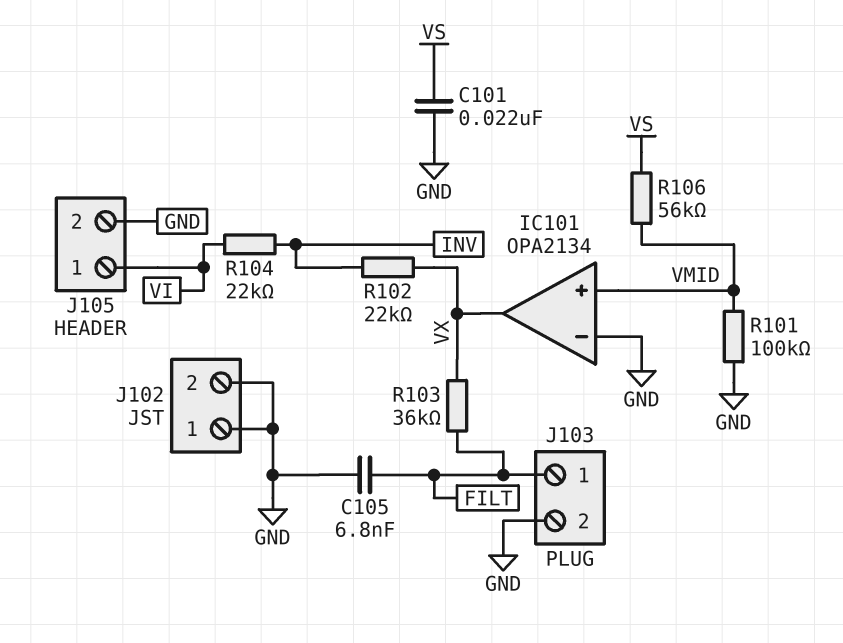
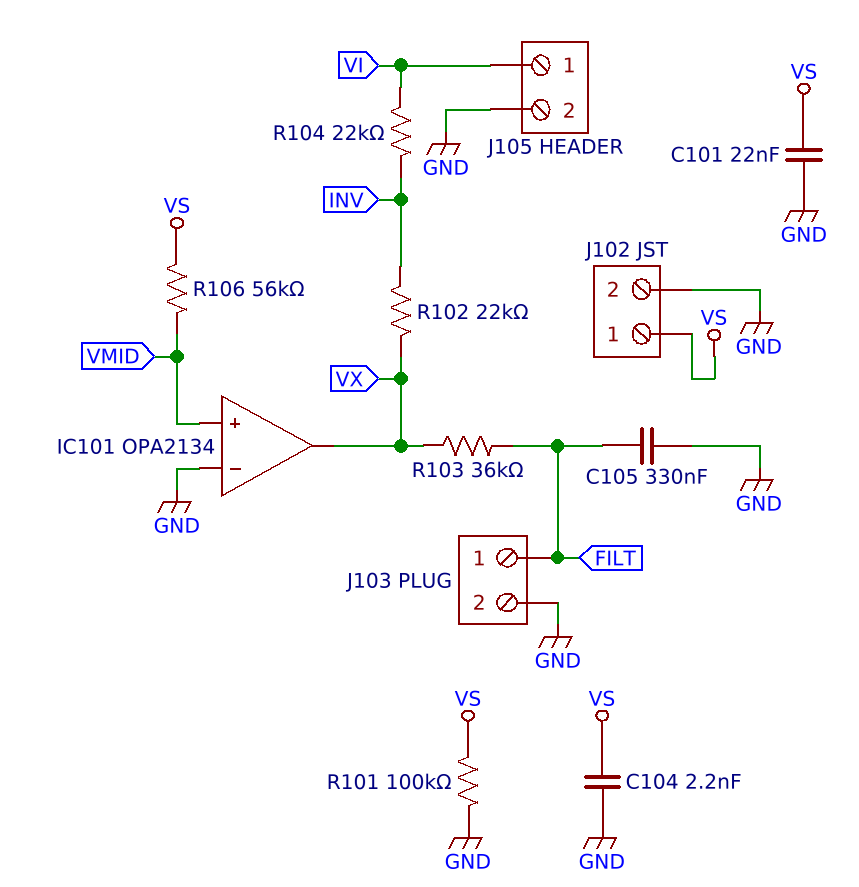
C104: none -> 2.2nF (GND, VS)
C105: 6.8nF (FILT, GND) -> 330nF (FILT, GND)
J102 pin 1: GND -> VS
R101: 100k (GND, VMID) -> 100k (GND, VS)

